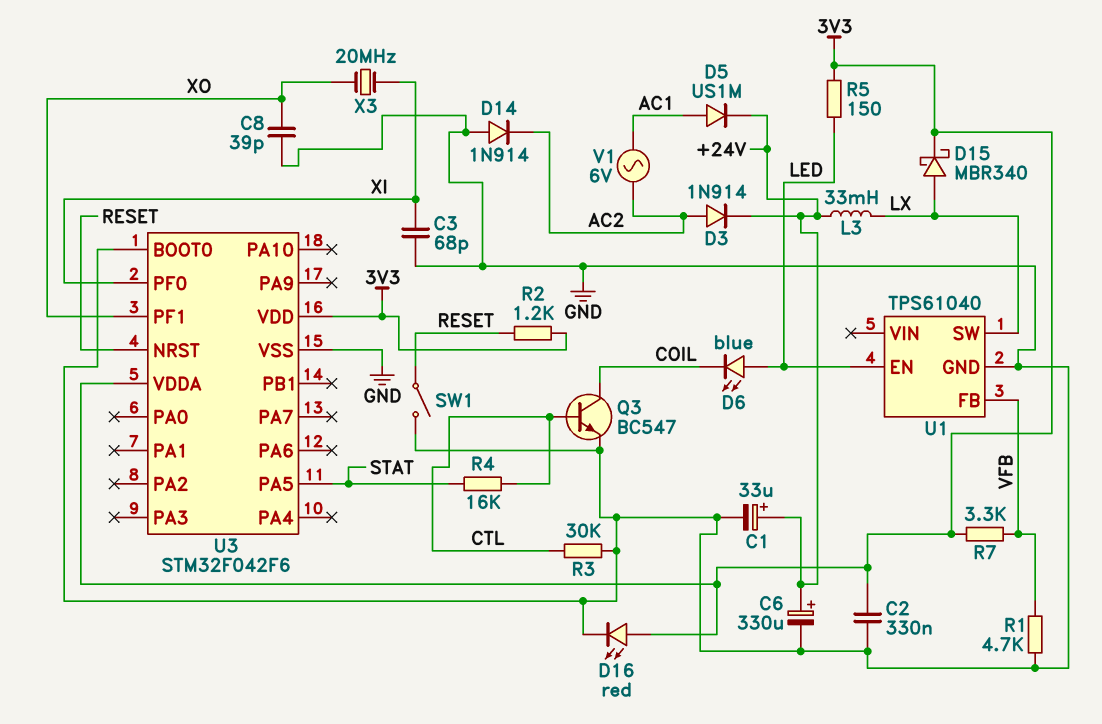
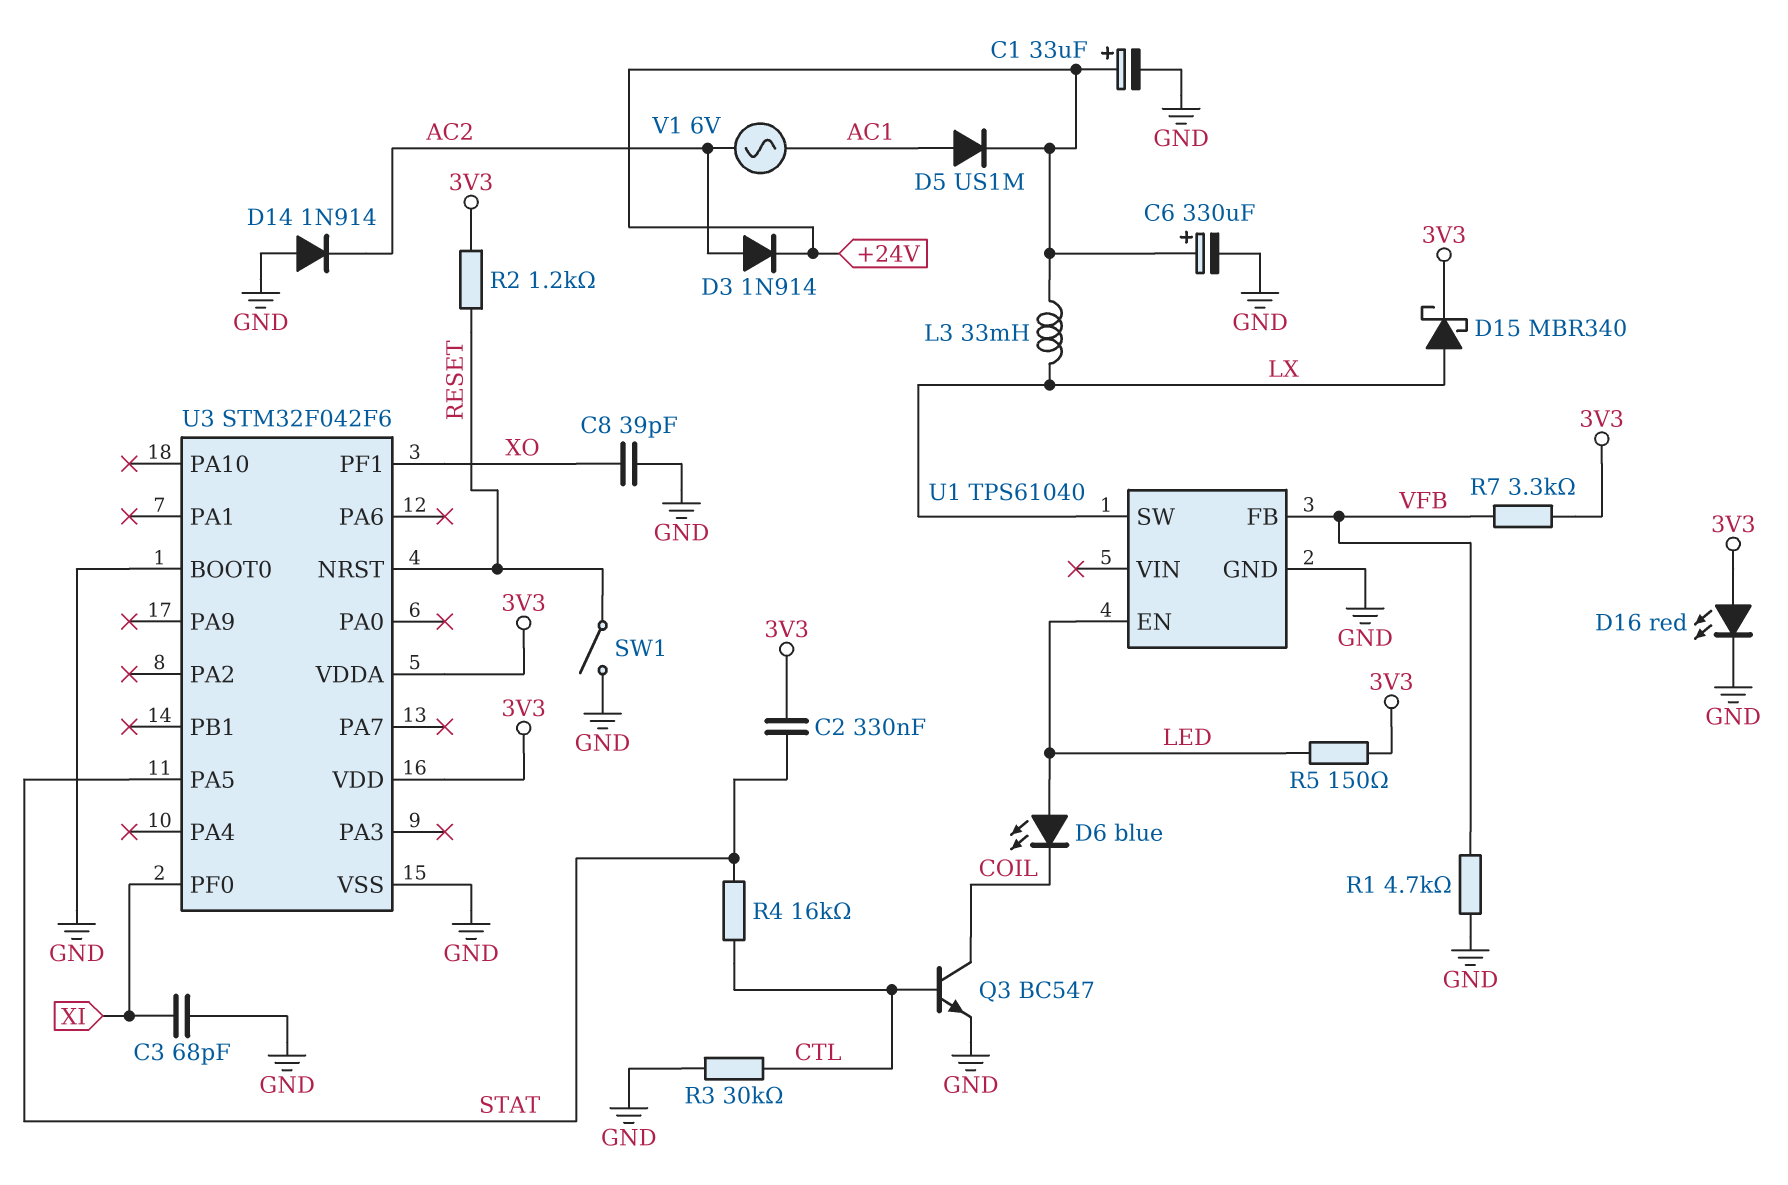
C2: 330nF (3V3, GND) -> 330nF (3V3, STAT)
X3: 20MHz (XI, XO) -> none

